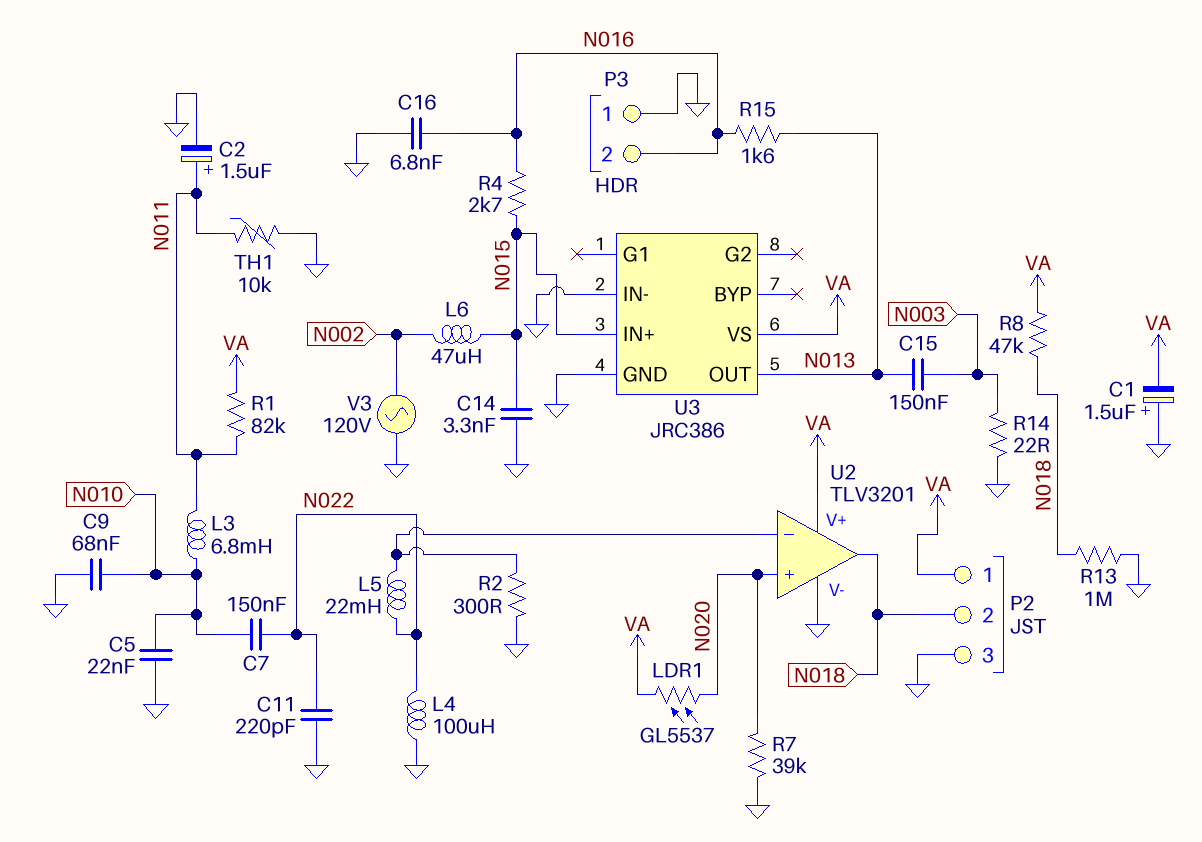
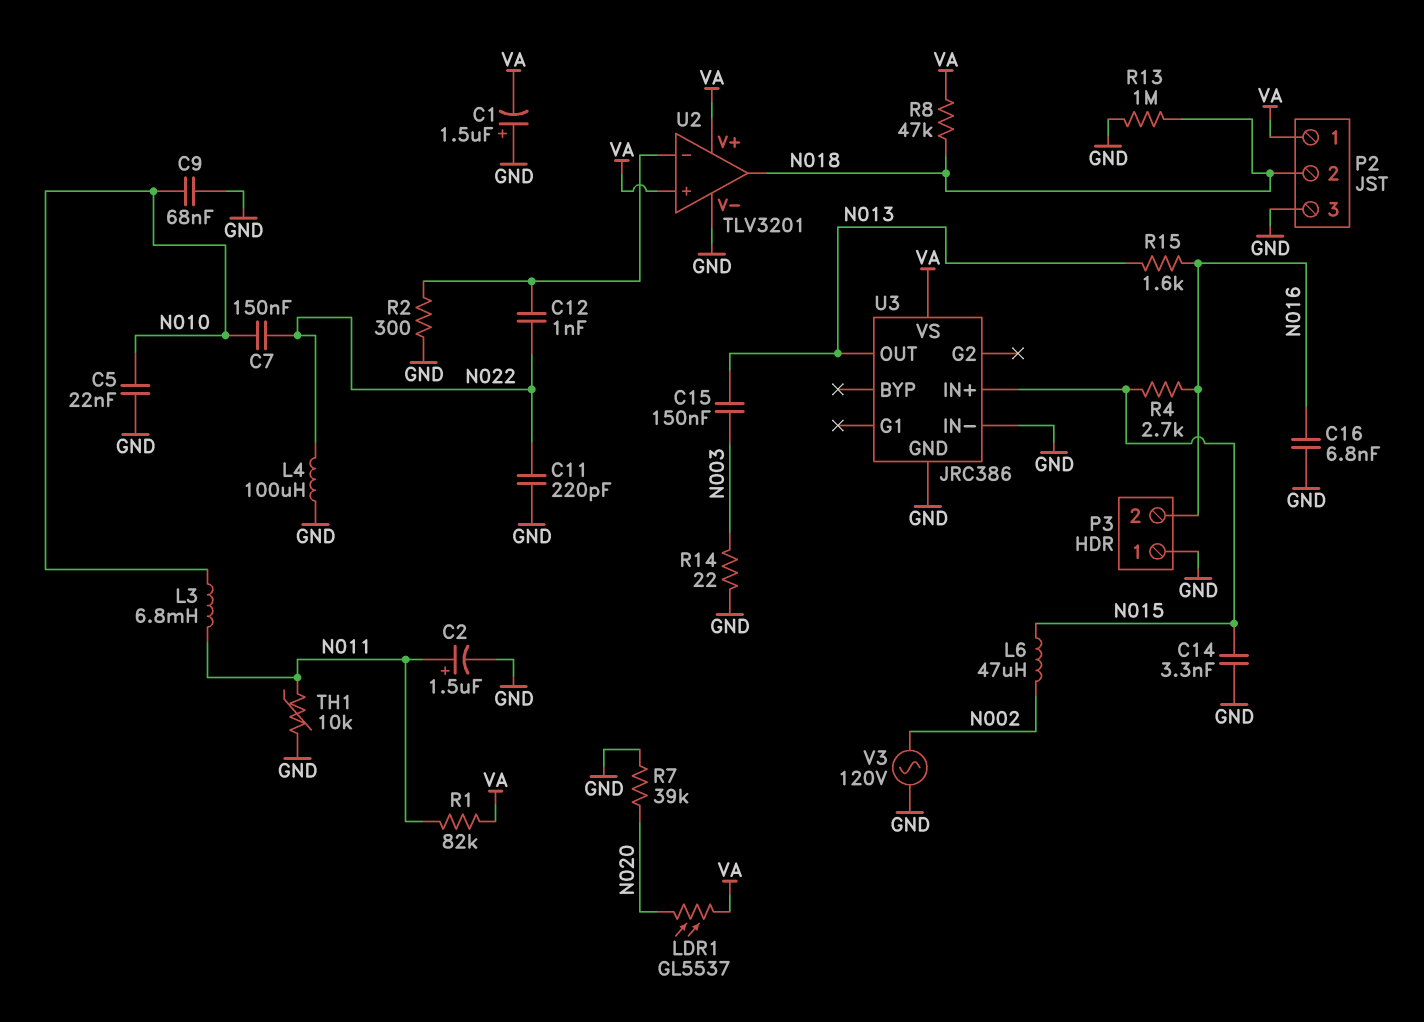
C12: none -> 1nF (N022, U2/in-)
L5: 22mH (N022, U2/in-) -> none
U2 pin in+: N020 -> VA

